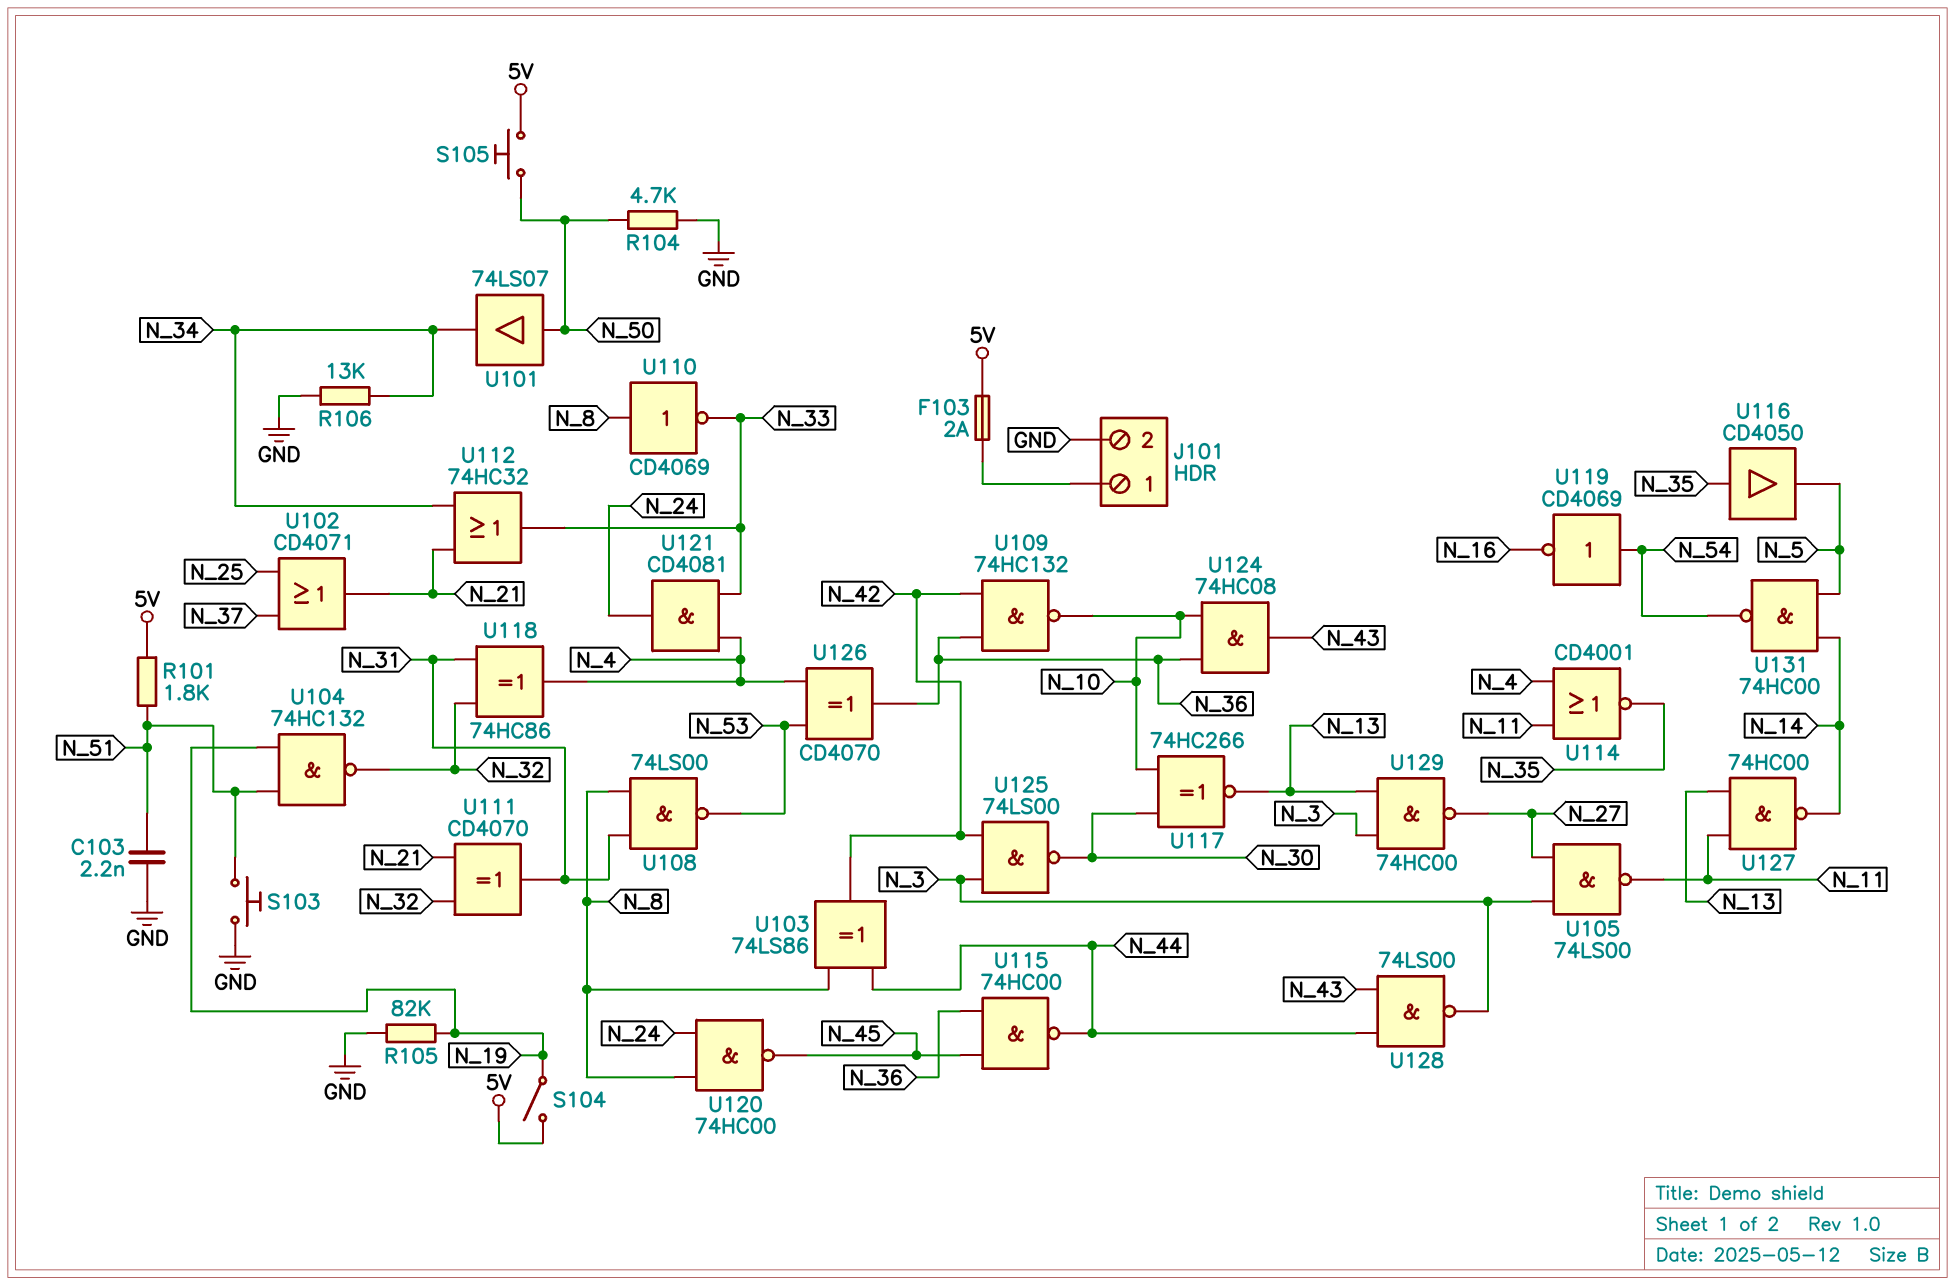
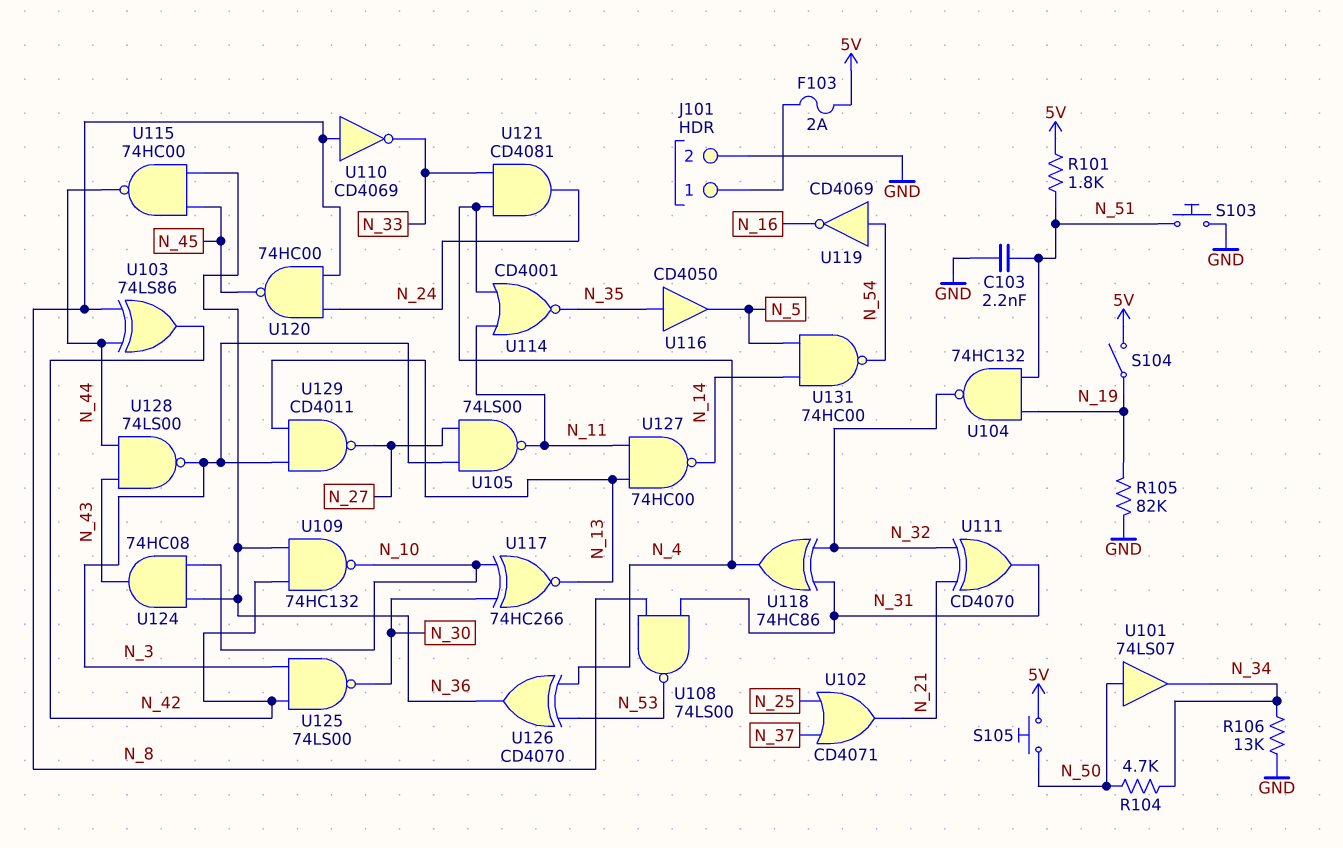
R104: 4.7k (GND, N_50) -> 4.7k (N_34, N_50)
U112: OR 74HC32 (in N_21, in N_34, out N_33) -> none
U129: NAND 74HC00 (in N_3, in N_13, out N_27) -> NAND CD4011 (in N_3, in N_13, out N_27)

